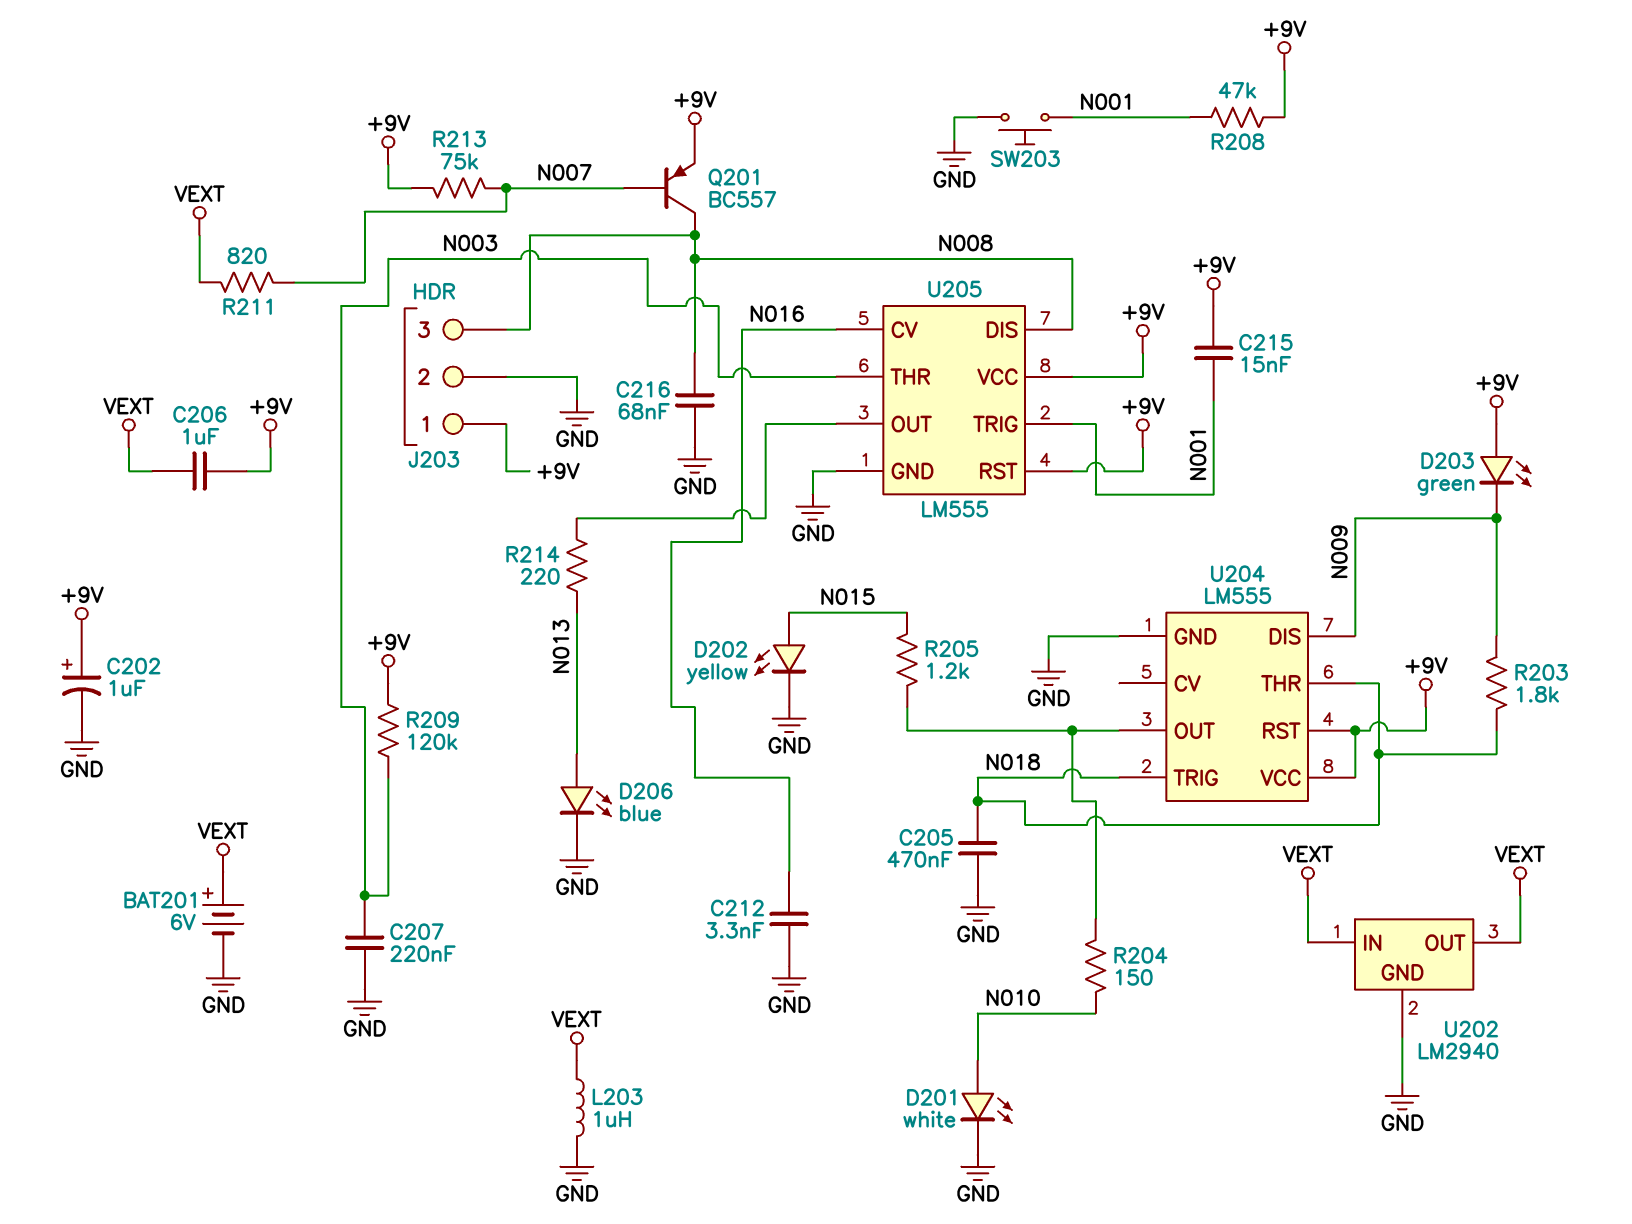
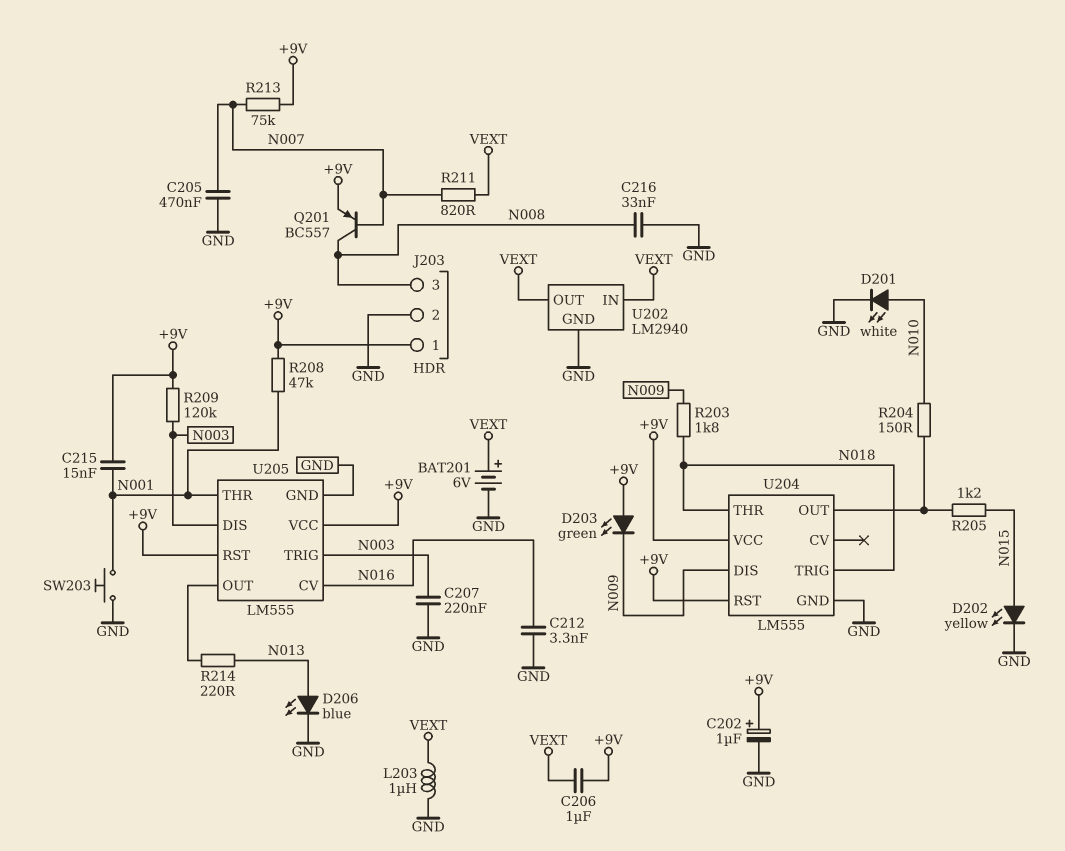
C205: 470nF (GND, N018) -> 470nF (GND, N007)
C216: 68nF (GND, N008) -> 33nF (GND, N008)
U205 pin DIS: N008 -> N003
U205 pin THR: N003 -> N001
U205 pin TRIG: N001 -> N003

